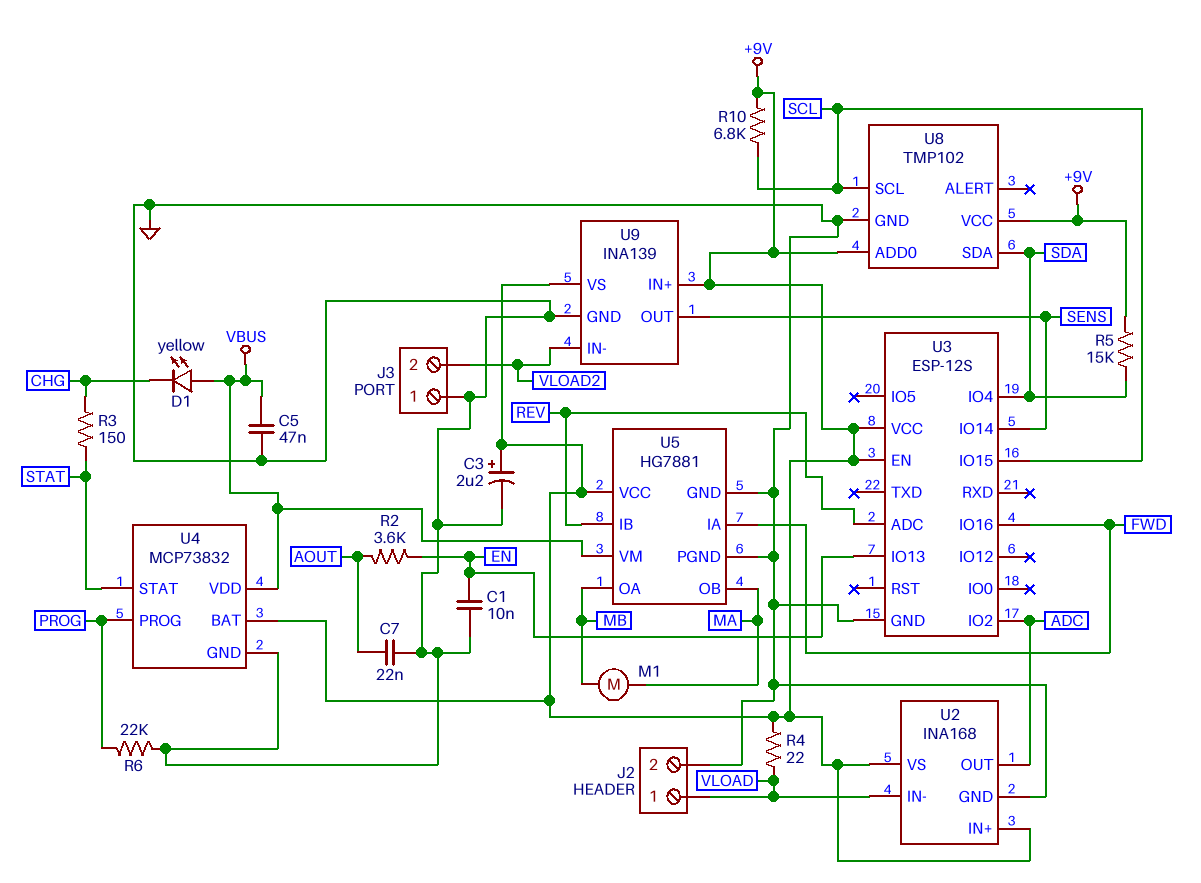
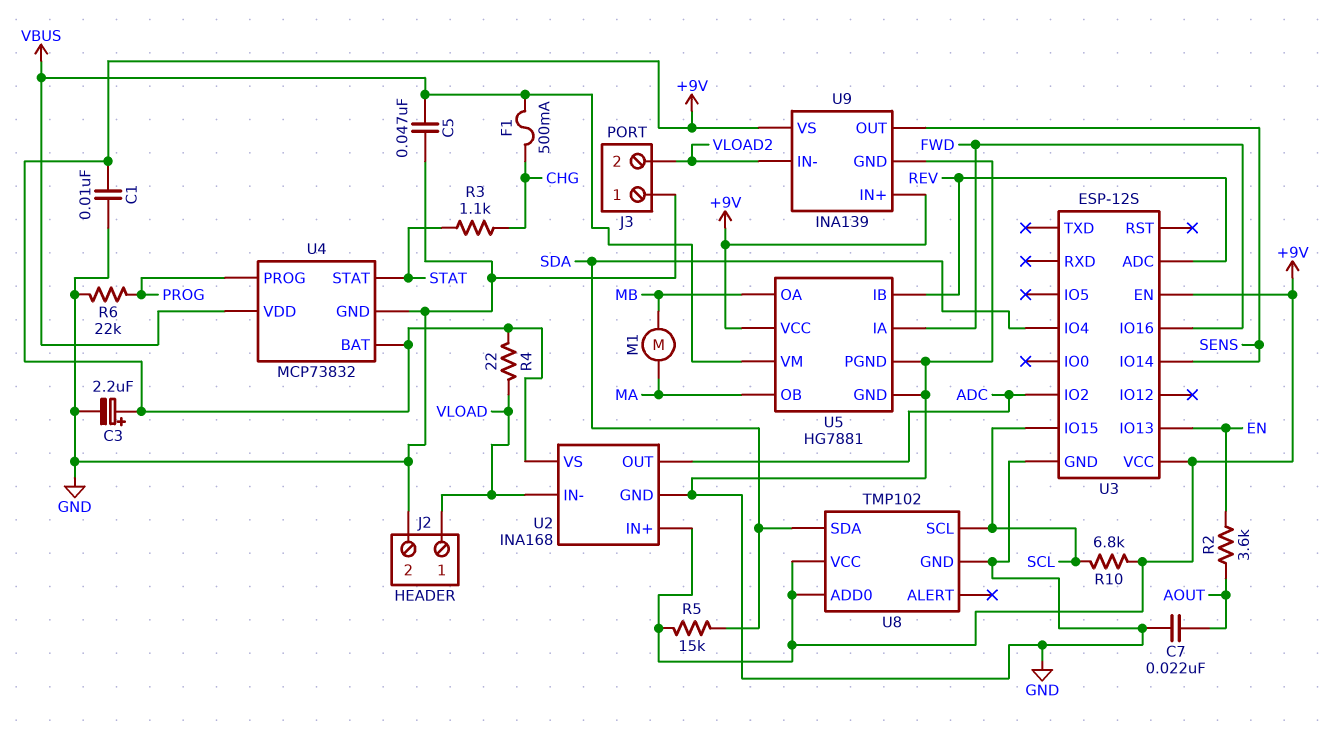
C1: 10nF (EN, GND) -> 10nF (+9V, GND)
D1: LED yellow (A VBUS, K CHG) -> none
F1: none -> 500mA (CHG, VBUS)
R3: 150 (CHG, STAT) -> 1.1k (CHG, STAT)

